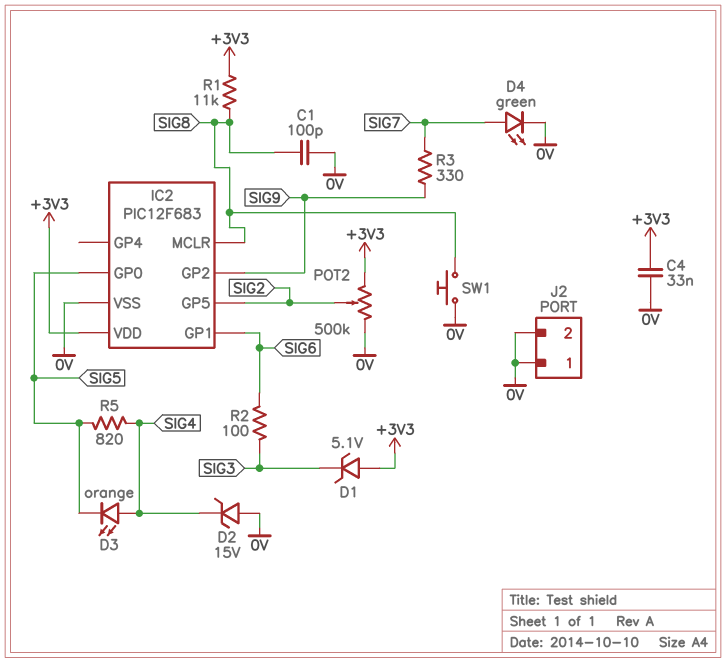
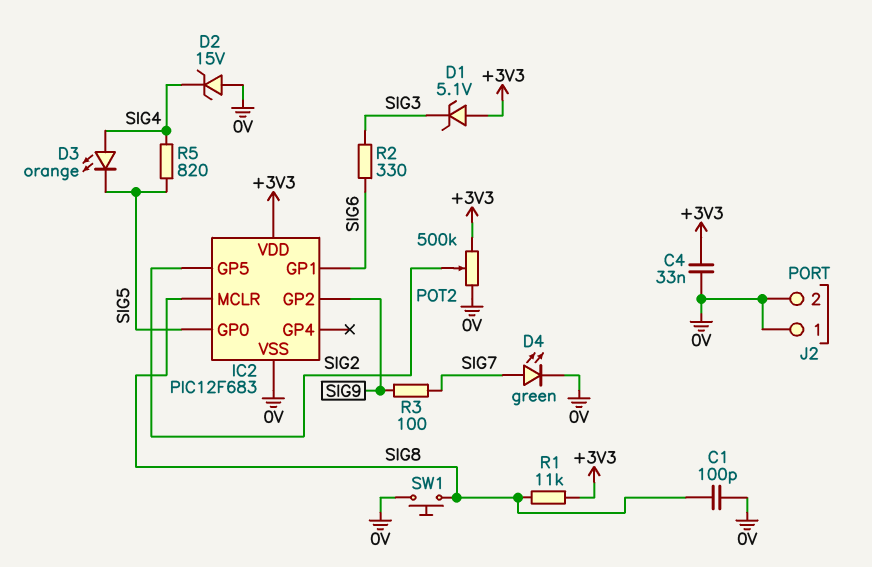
R2: 100 (SIG3, SIG6) -> 330 (SIG3, SIG6)
R3: 330 (SIG7, SIG9) -> 100 (SIG7, SIG9)

